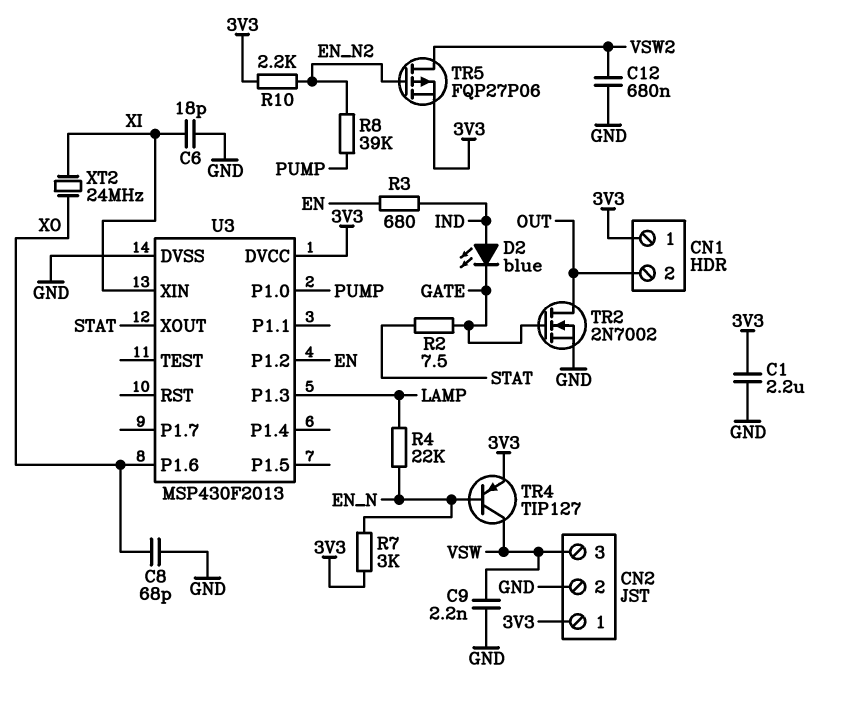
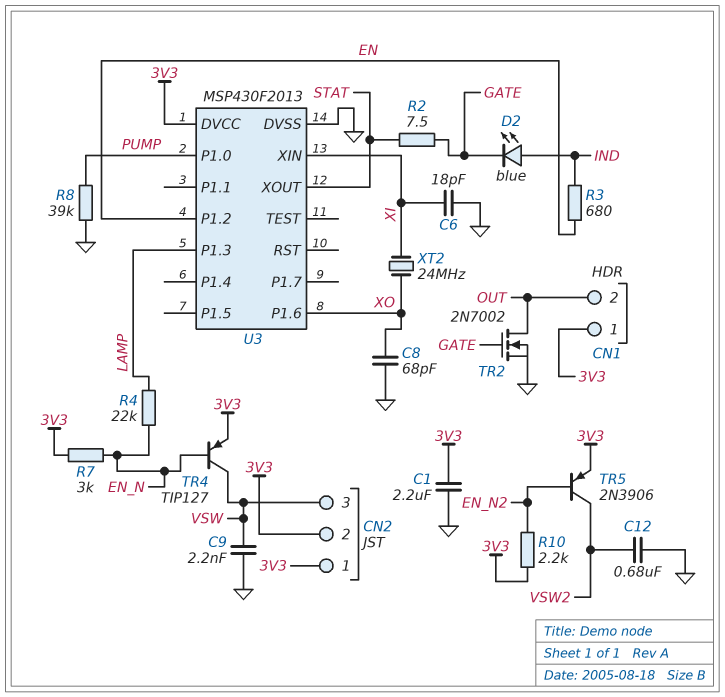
CN2 pin 2: GND -> 3V3
R8: 39k (EN_N2, PUMP) -> 39k (GND, PUMP)
TR5: PMOS FQP27P06 (G EN_N2, D VSW2, S 3V3) -> PNP 2N3906 (B EN_N2, C VSW2, E 3V3)

